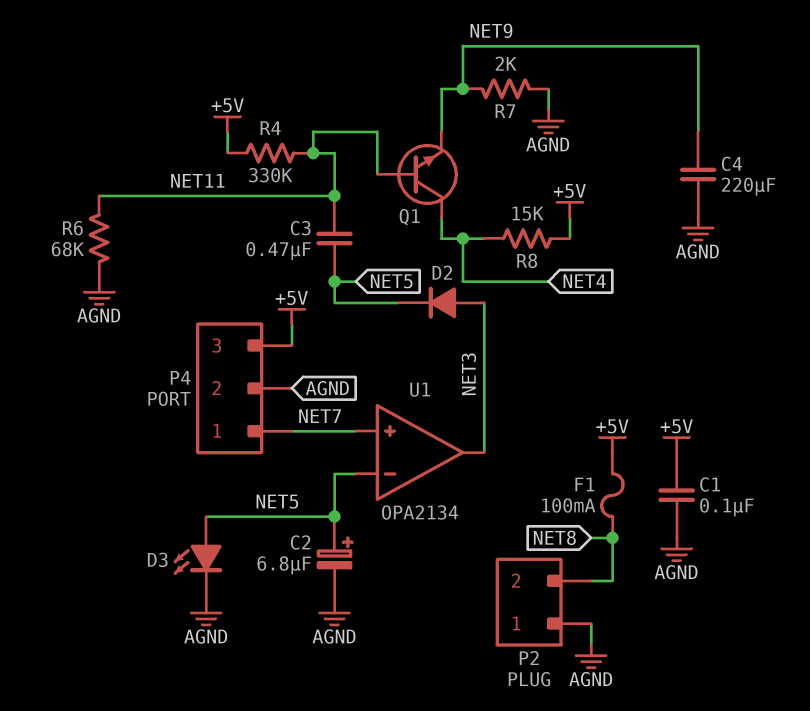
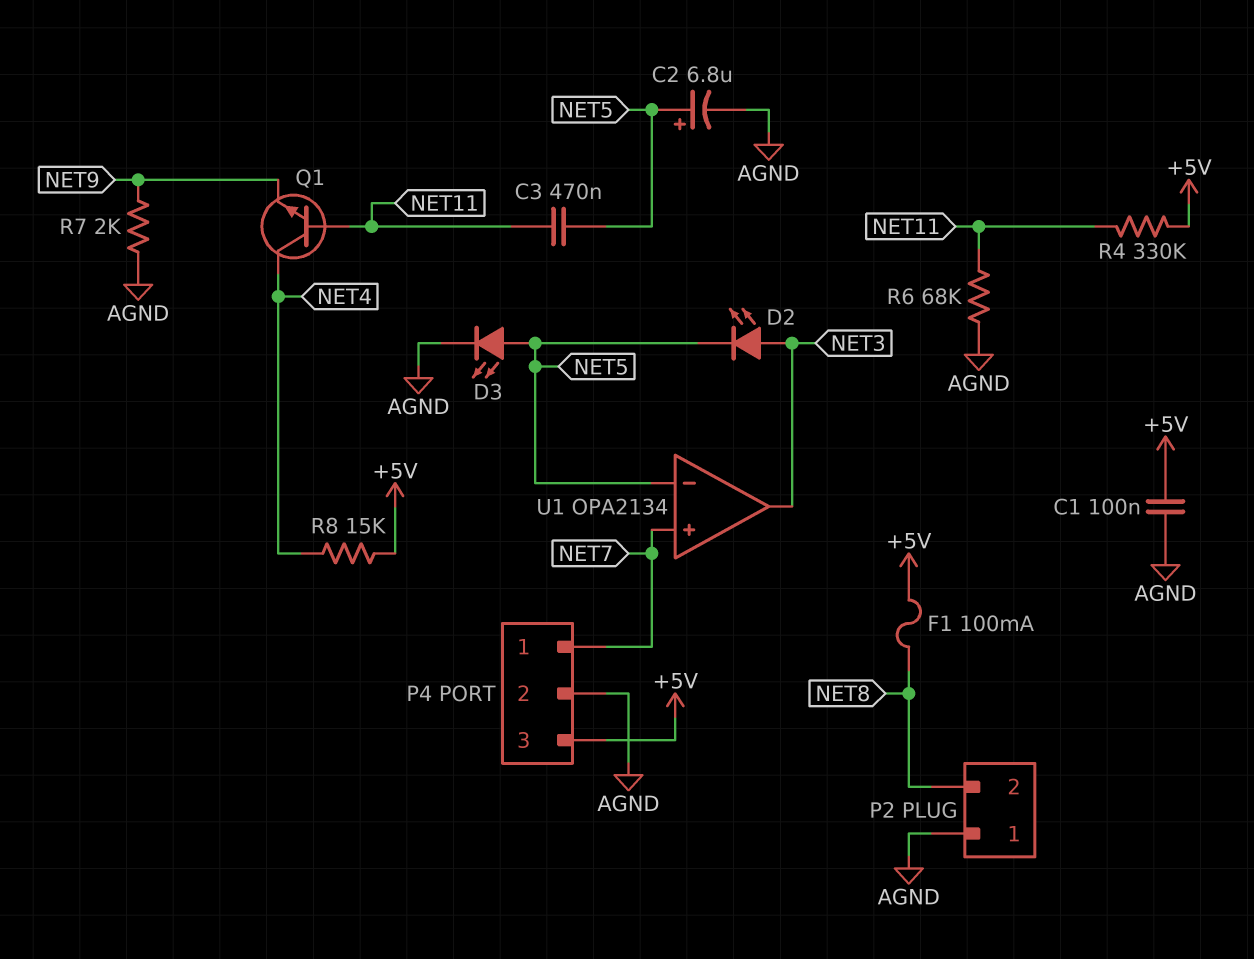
C4: 220uF (AGND, NET9) -> none
D2: diode (A NET3, K NET5) -> LED (A NET3, K NET5)

